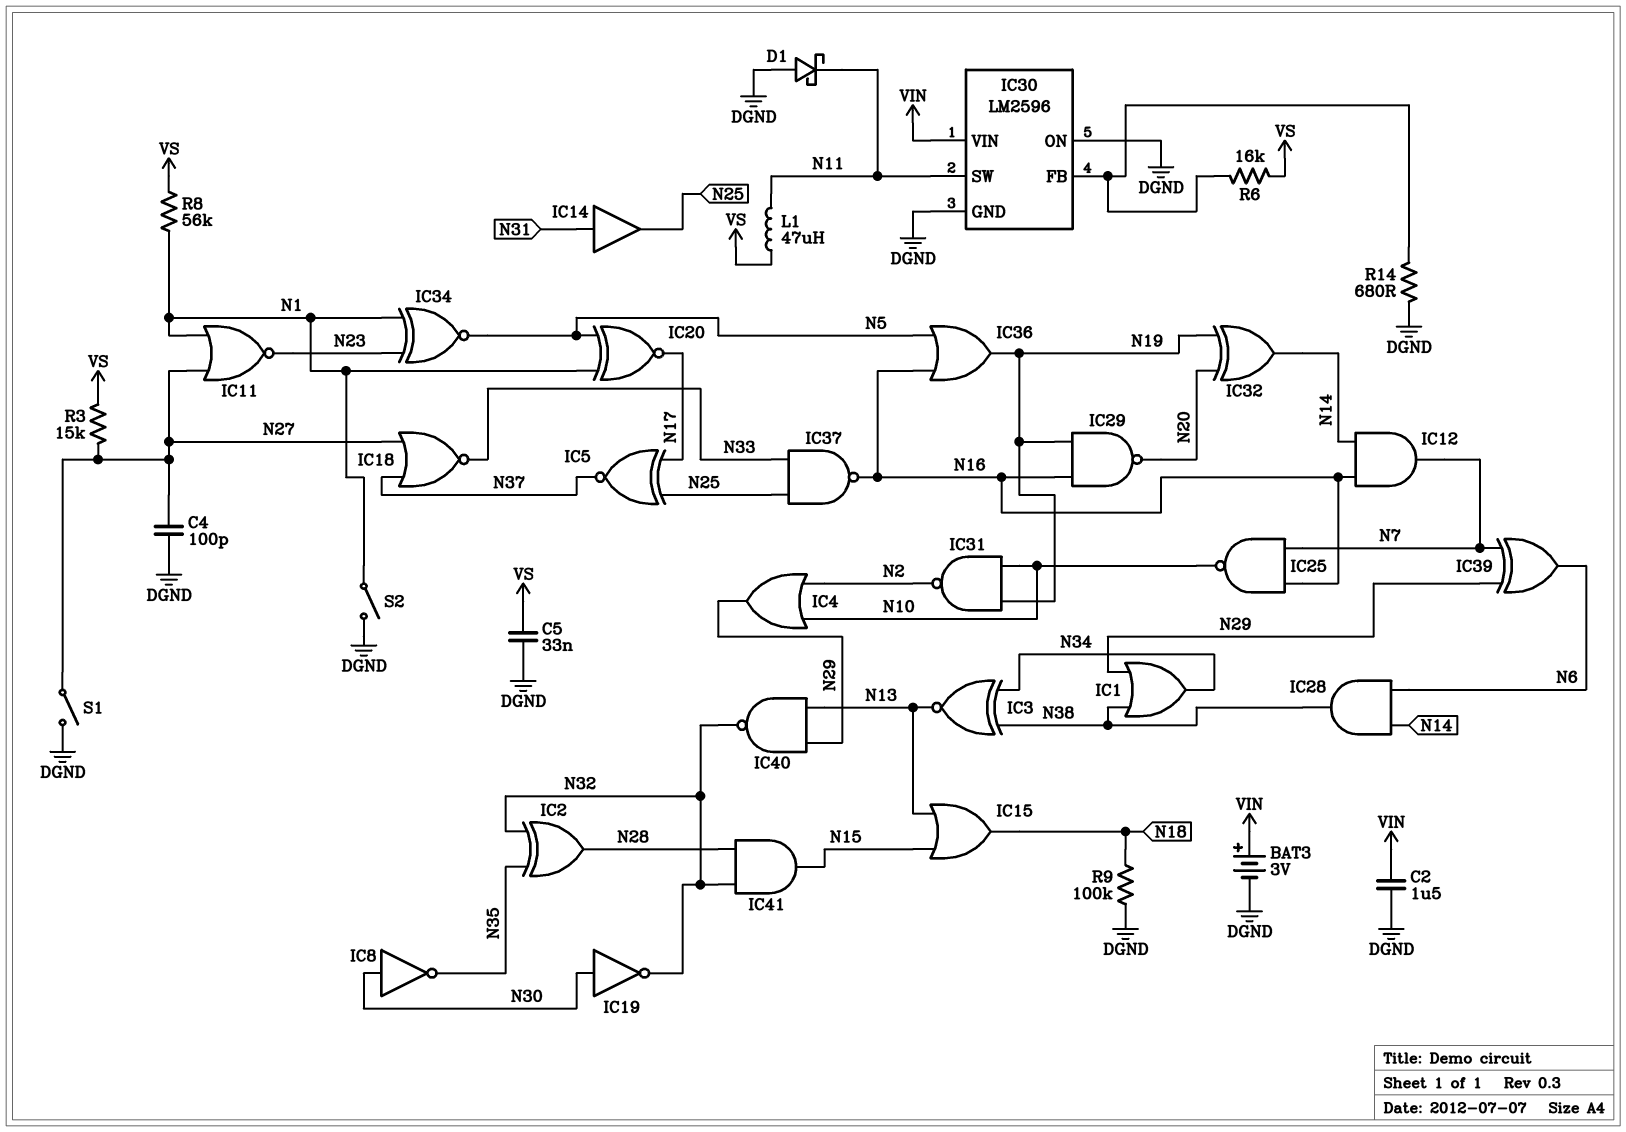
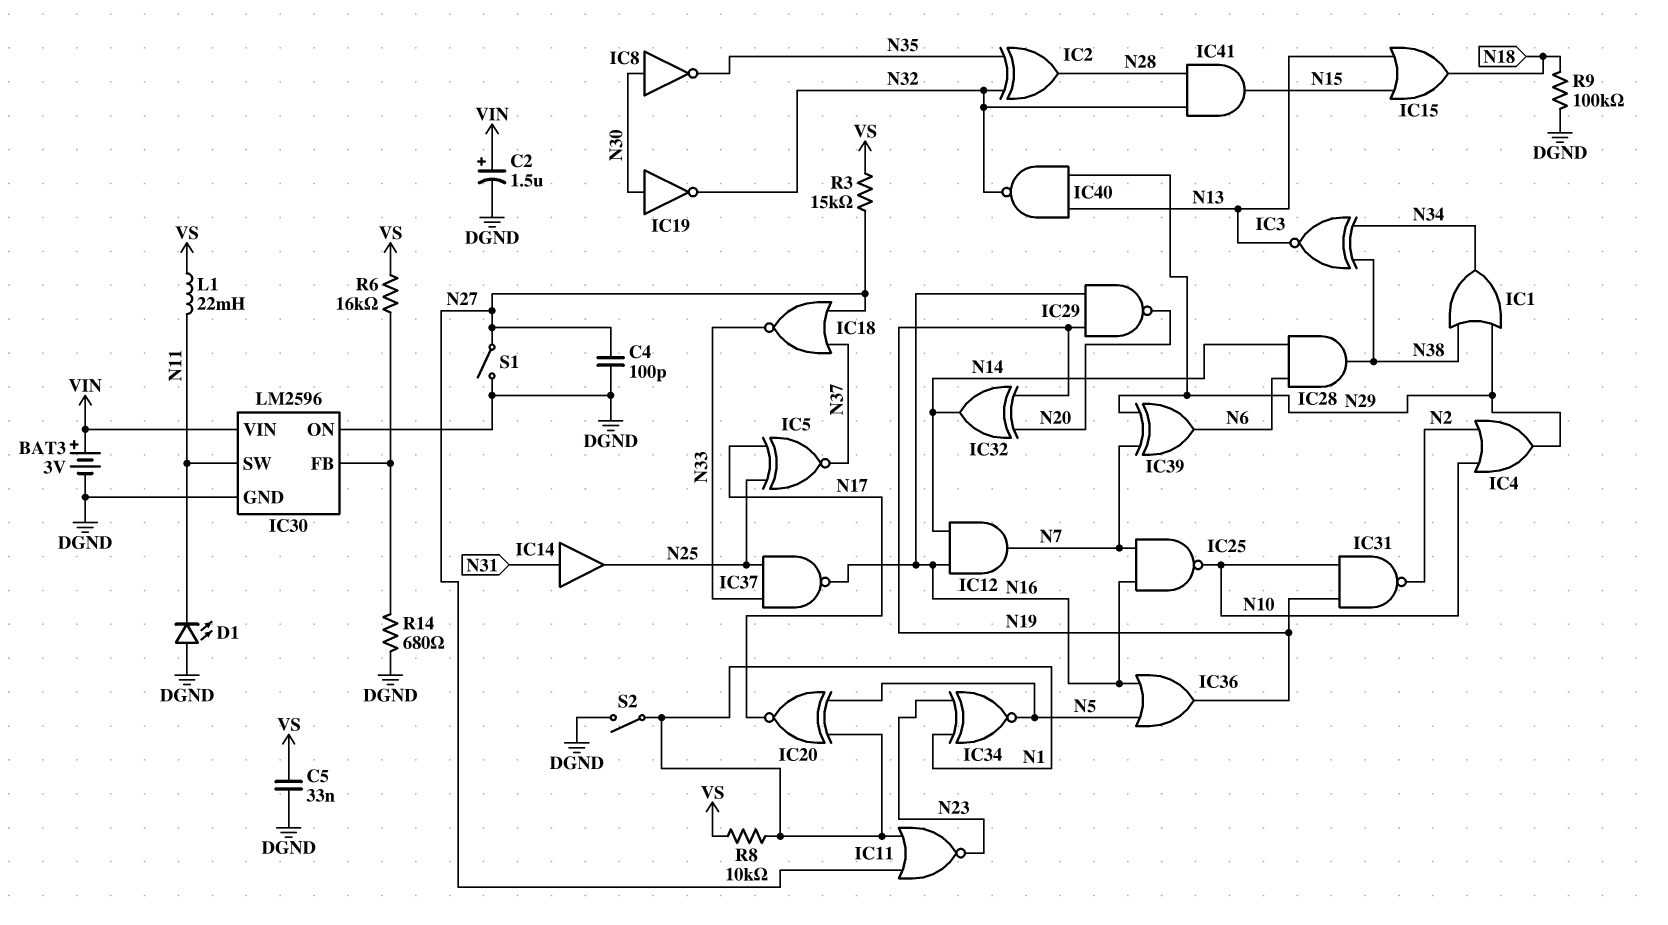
C2: 1.5uF (DGND, VIN) -> 1.5uF (plus VIN, minus DGND)
D1: schottky (A DGND, K N11) -> LED (A DGND, K N11)
L1: 47uH (N11, VS) -> 22mH (N11, VS)
R8: 56k (N1, VS) -> 10k (N1, VS)

